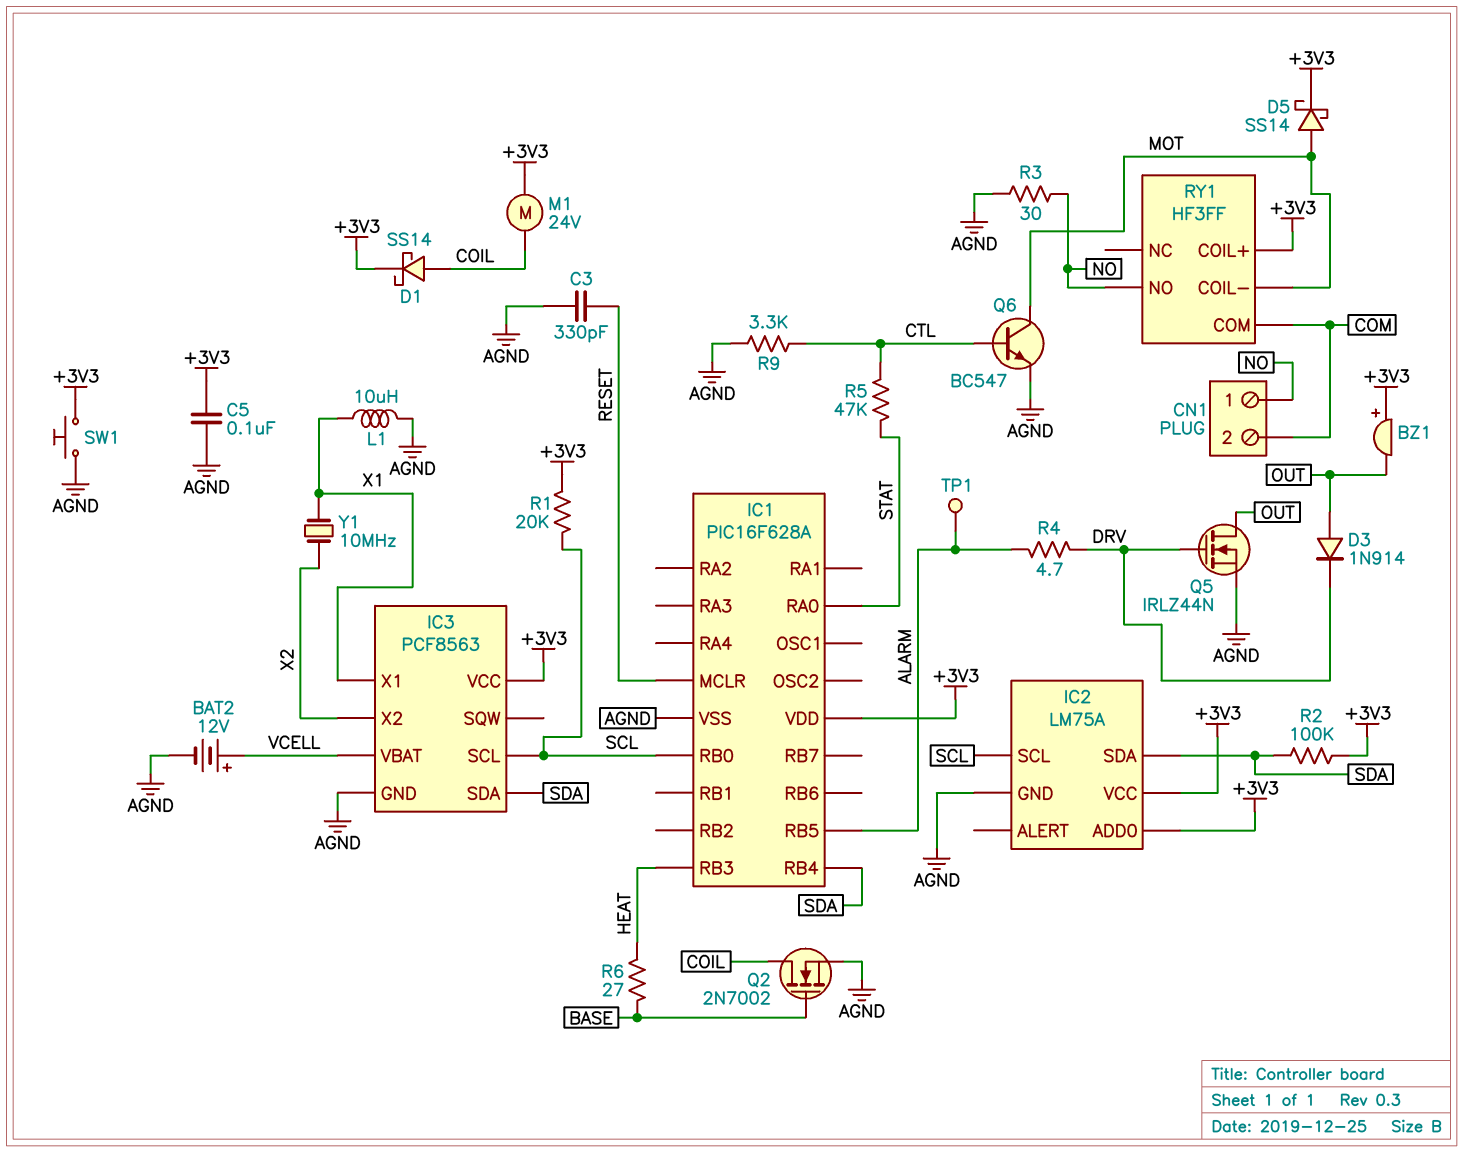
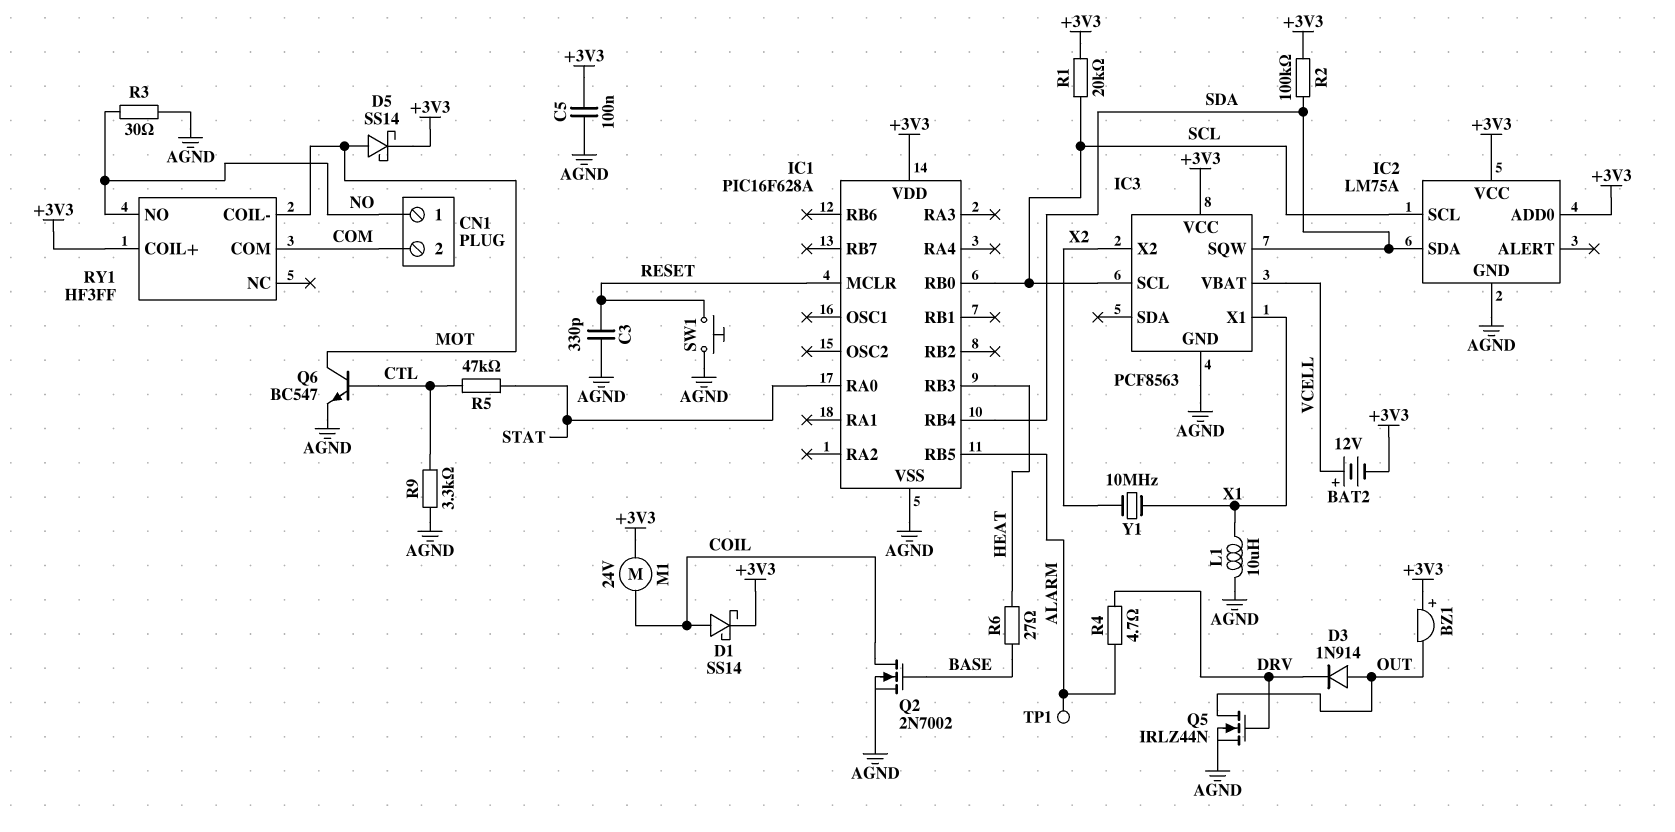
BAT2: 12V (plus VCELL, minus AGND) -> 12V (plus VCELL, minus +3V3)
IC3 pin SDA: SDA -> none
IC3 pin SQW: none -> SDA
SW1: button (+3V3, AGND) -> button (AGND, RESET)

